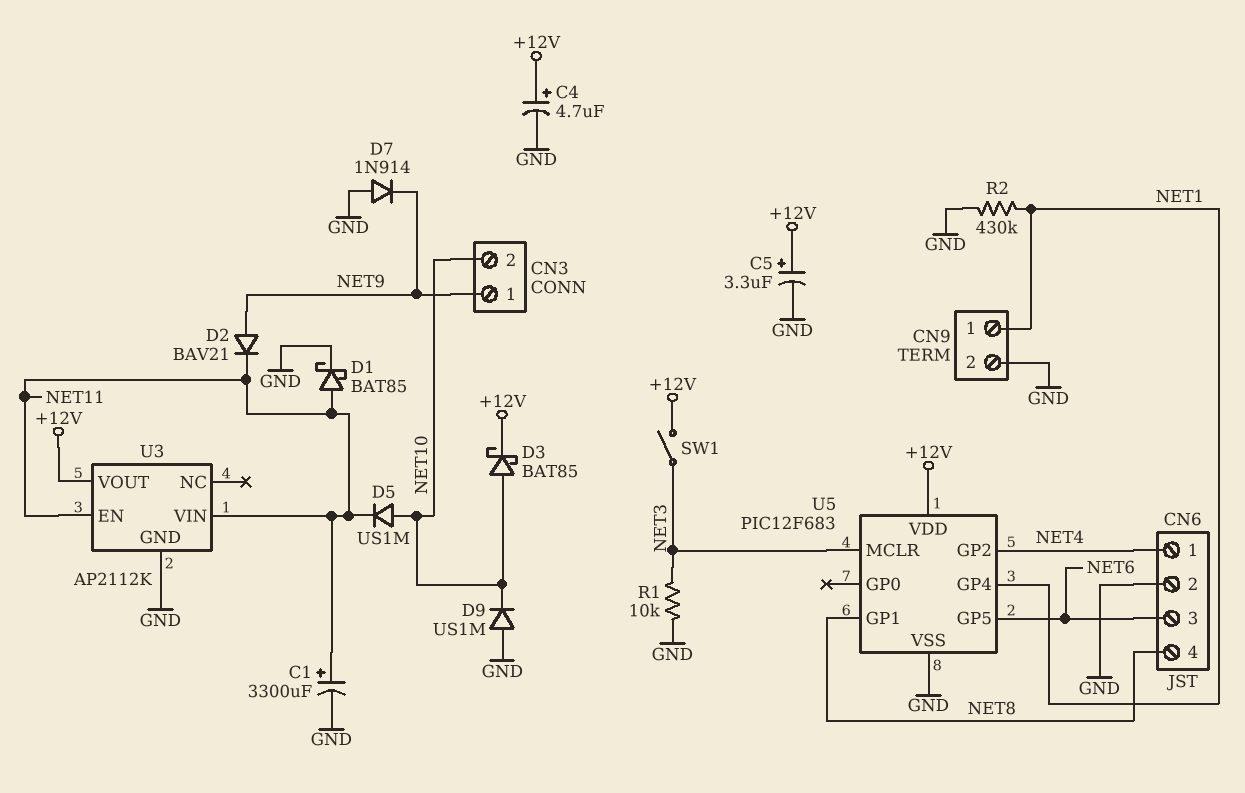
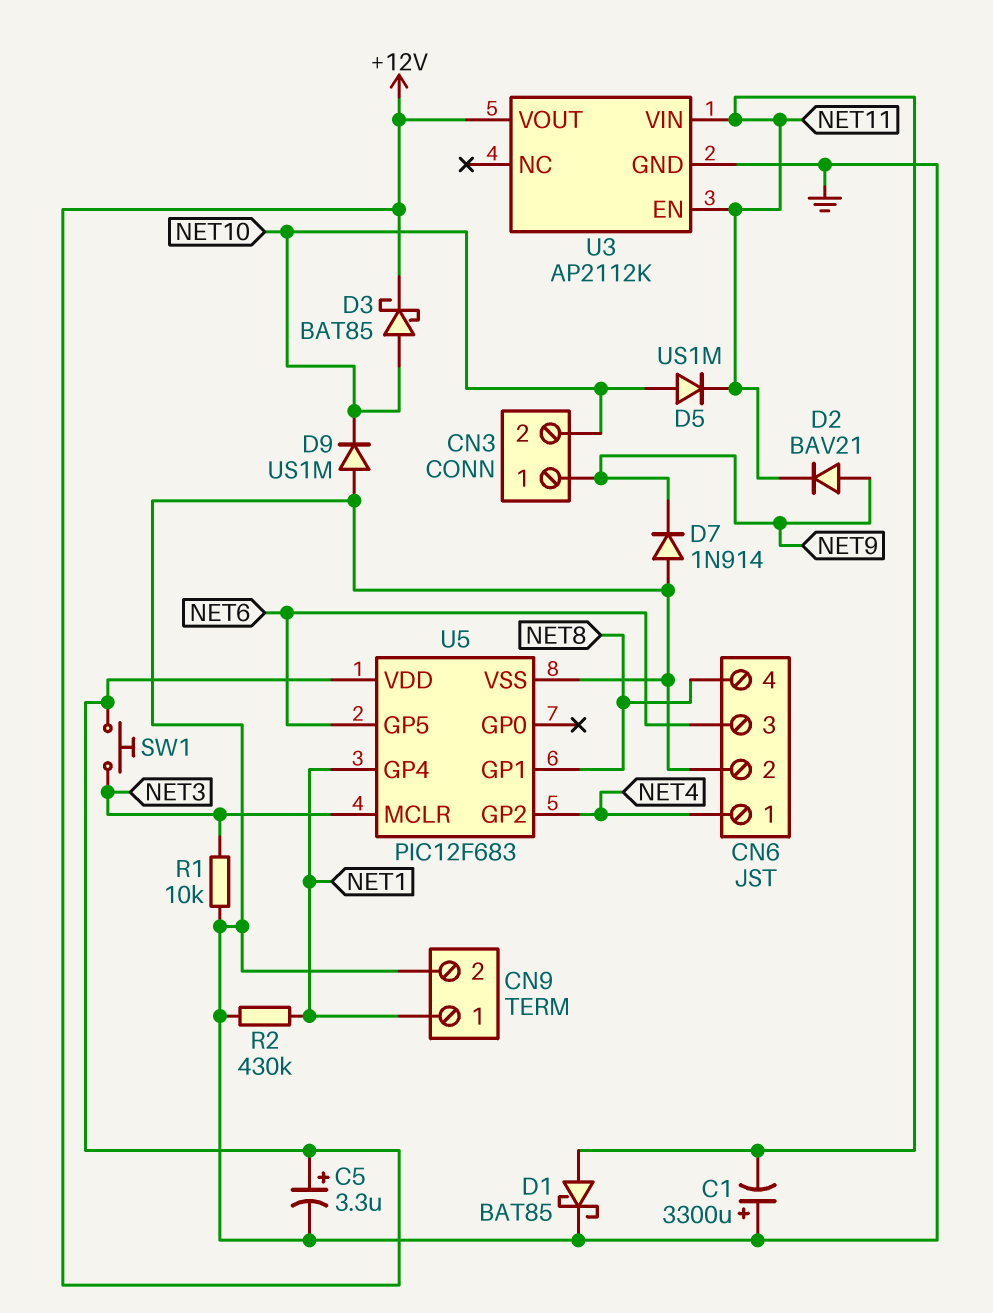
C1: 3300uF (plus NET11, minus GND) -> 3300uF (plus GND, minus NET11)
C4: 4.7uF (plus +12V, minus GND) -> none
SW1: switch (+12V, NET3) -> button (+12V, NET3)

